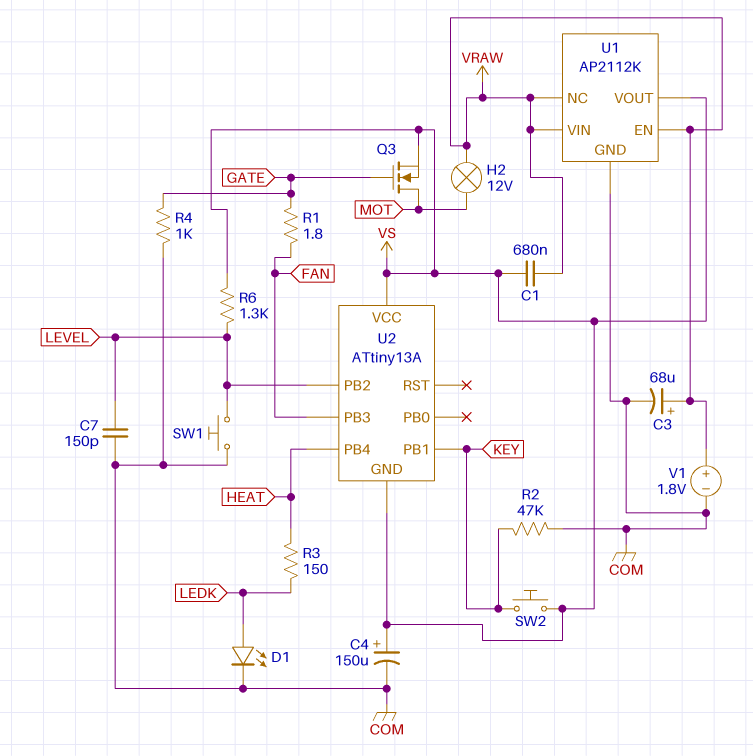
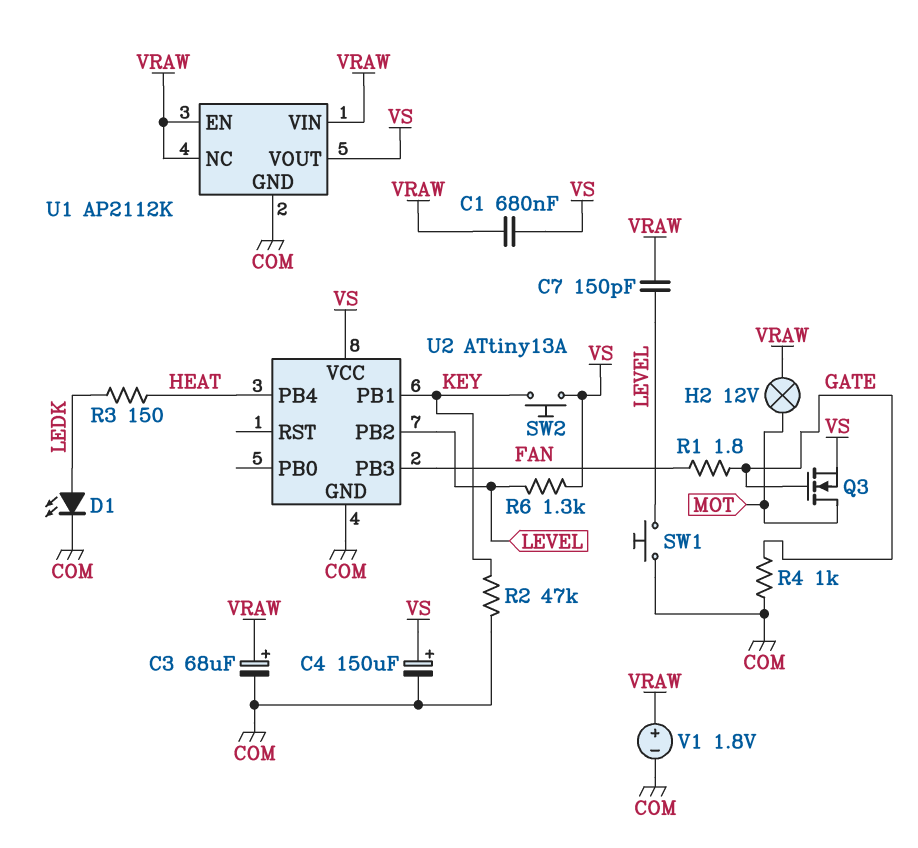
C7: 150pF (COM, LEVEL) -> 150pF (LEVEL, VRAW)
U2 pin GND: VS -> COM

